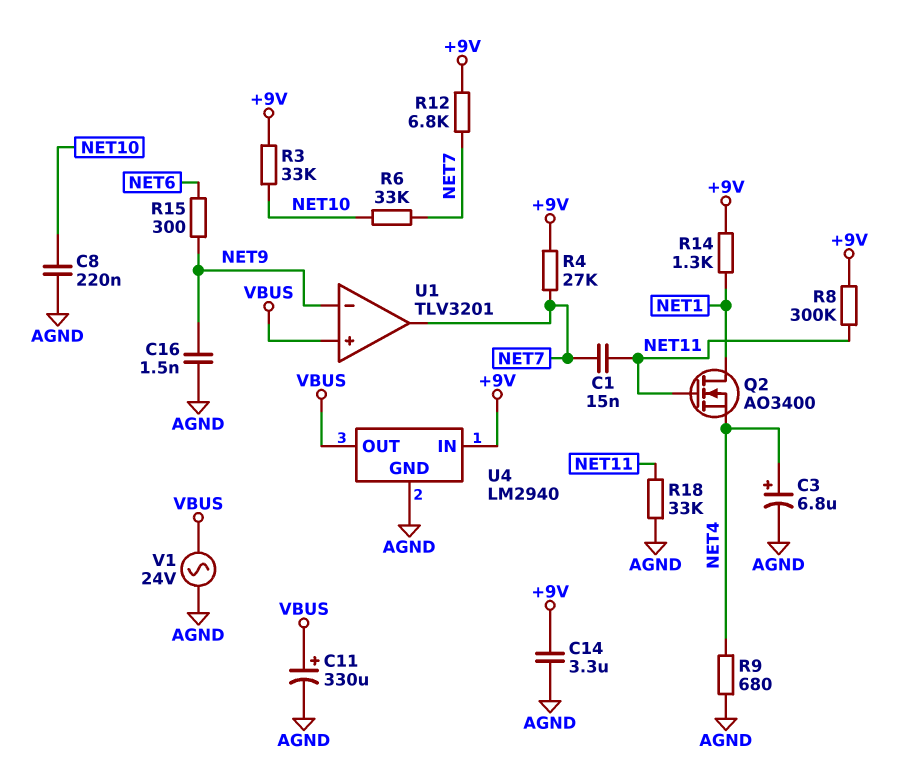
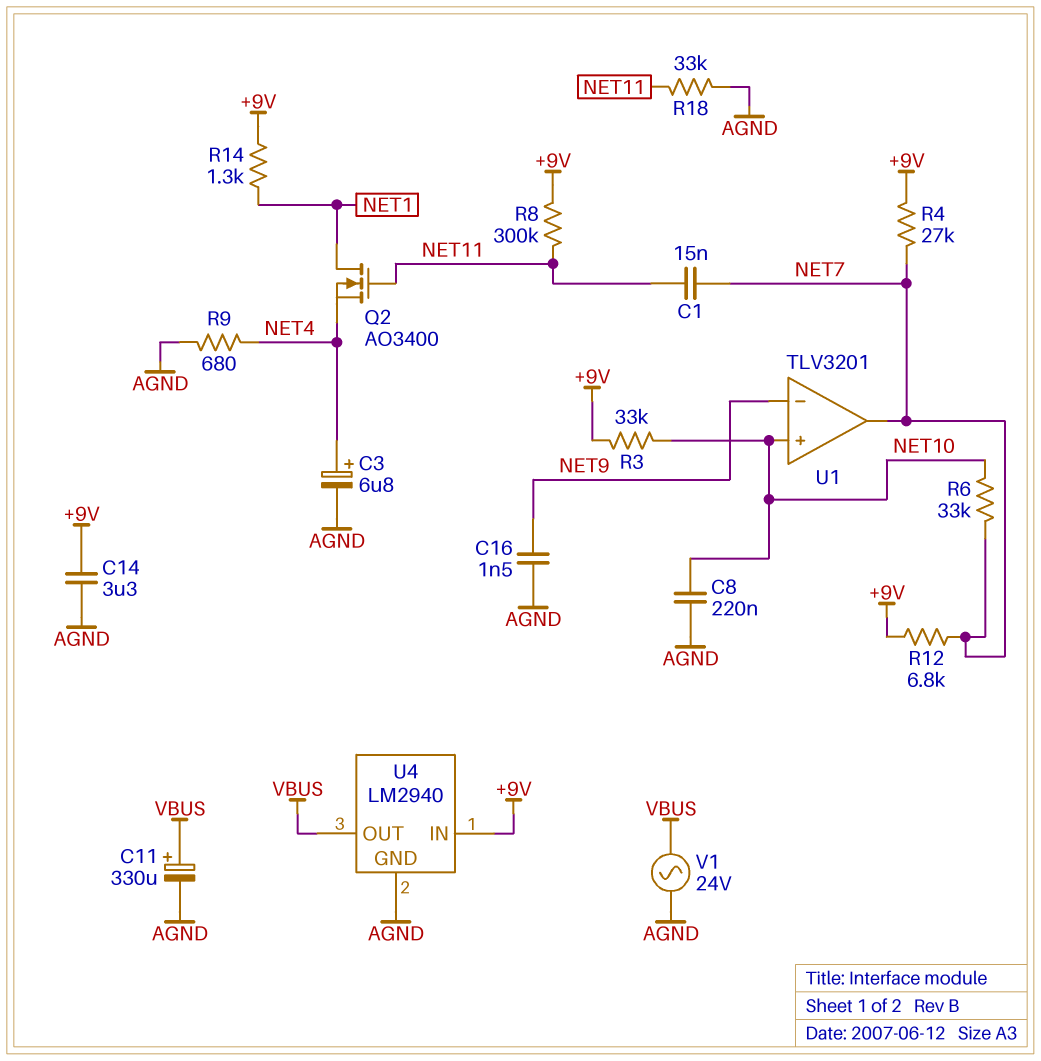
R15: 300 (NET6, NET9) -> none
U1 pin in+: VBUS -> NET10

